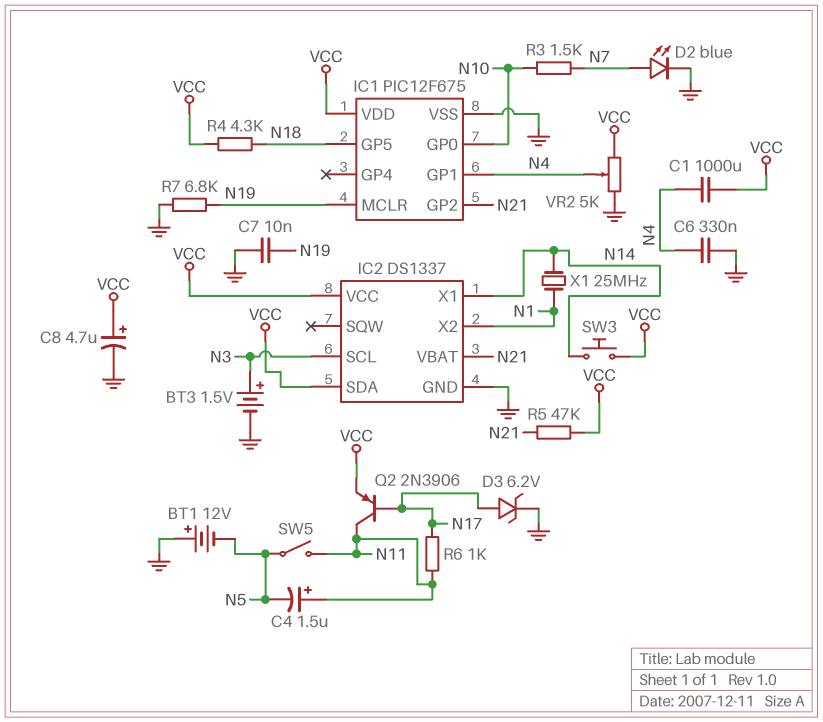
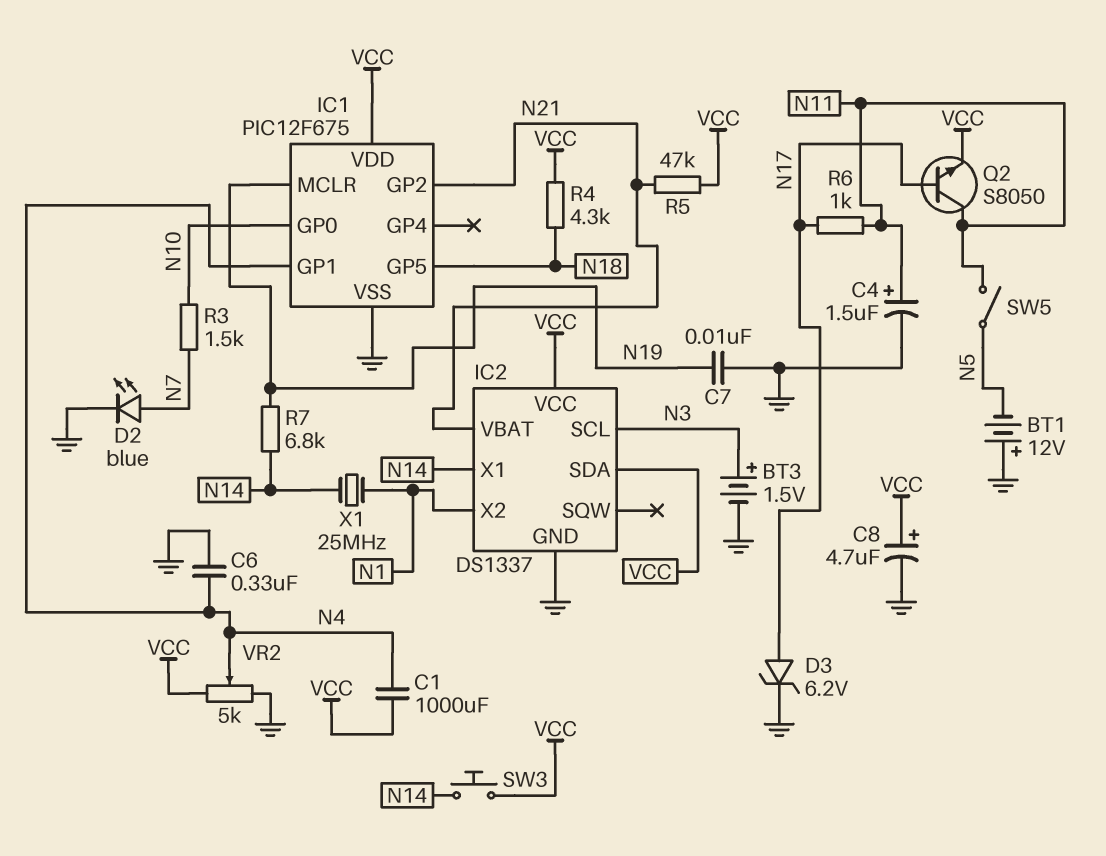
C4: 1.5uF (plus N11, minus N5) -> 1.5uF (plus N11, minus GND)
Q2: PNP 2N3906 (B N17, C N11, E VCC) -> NPN S8050 (B N17, C N11, E VCC)
R7: 6.8k (GND, N19) -> 6.8k (N14, N19)

